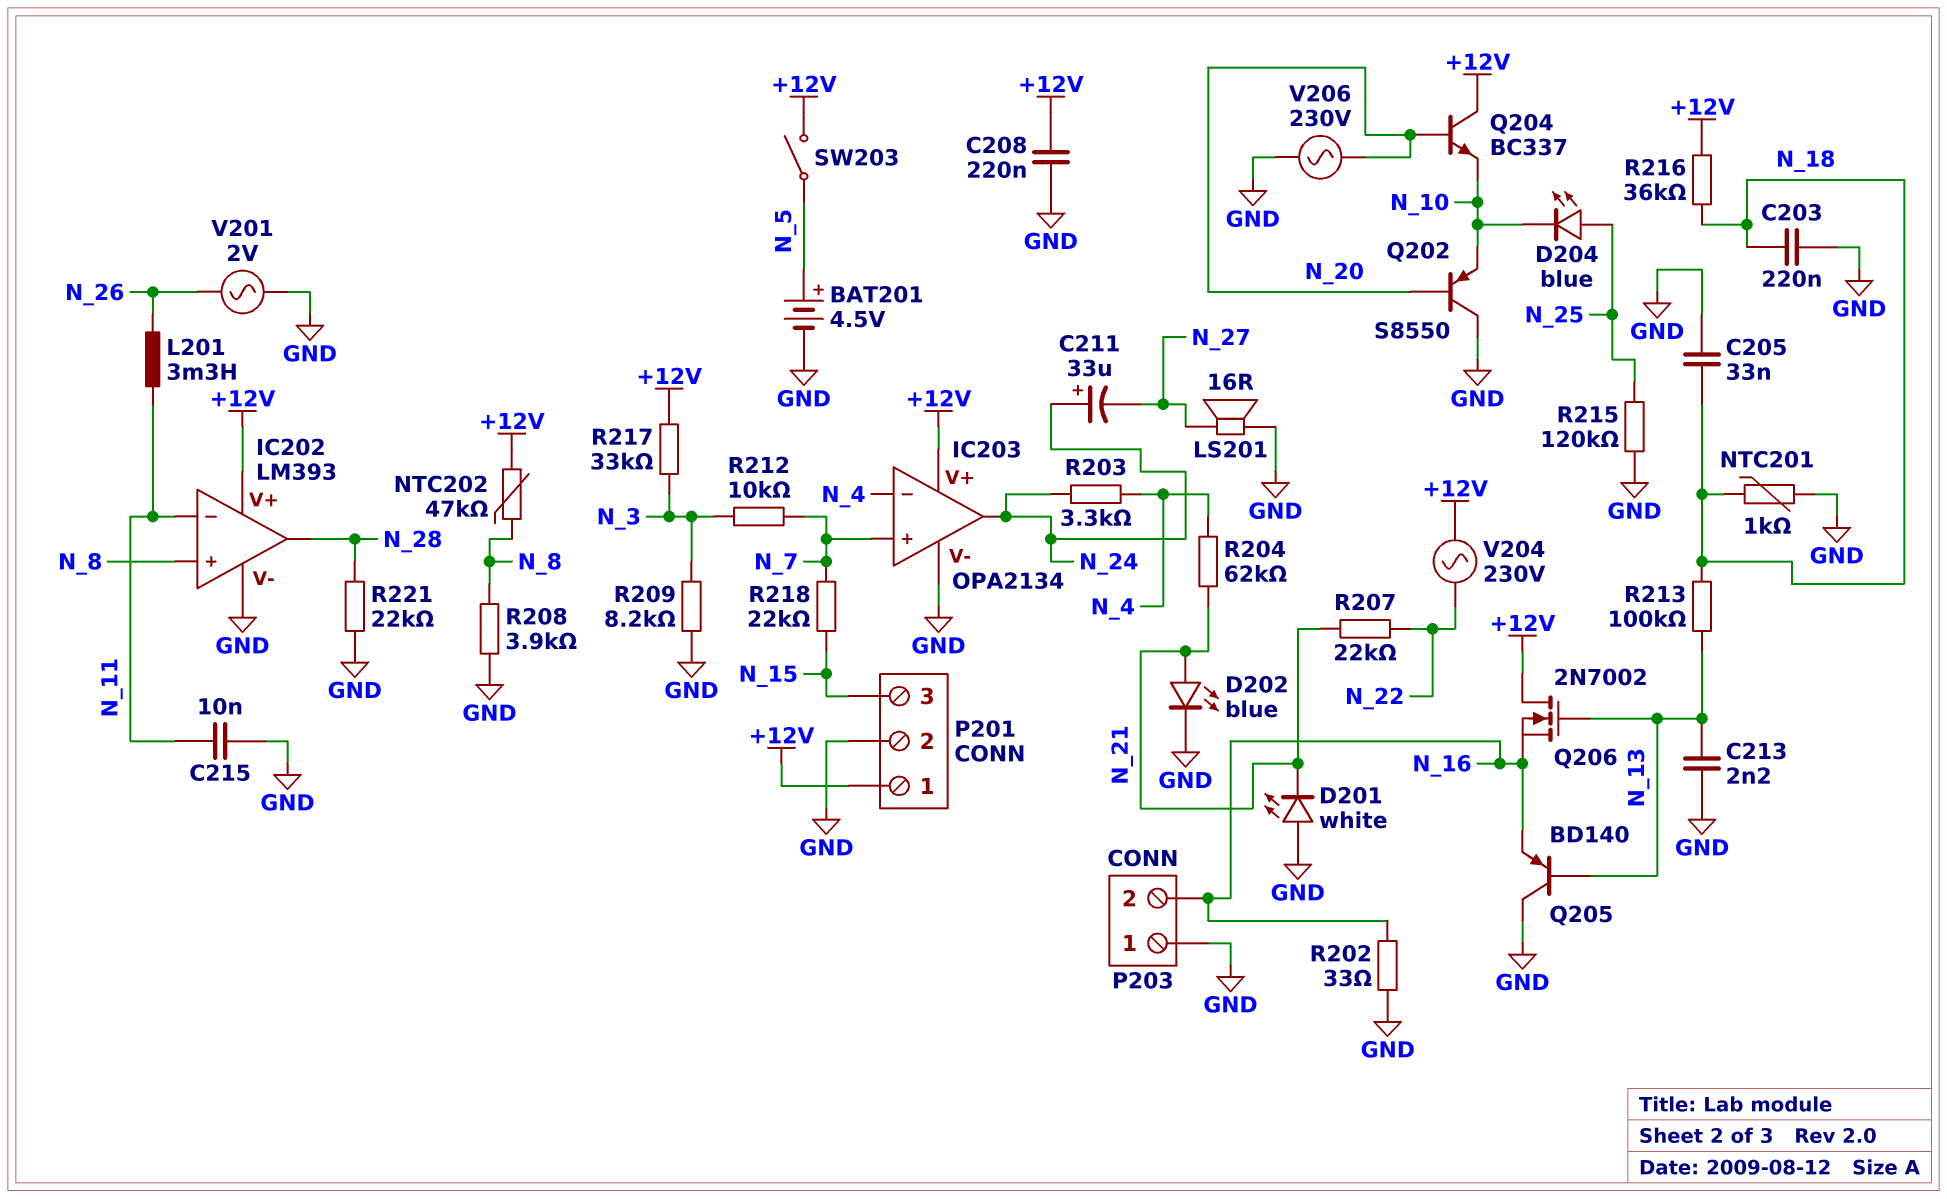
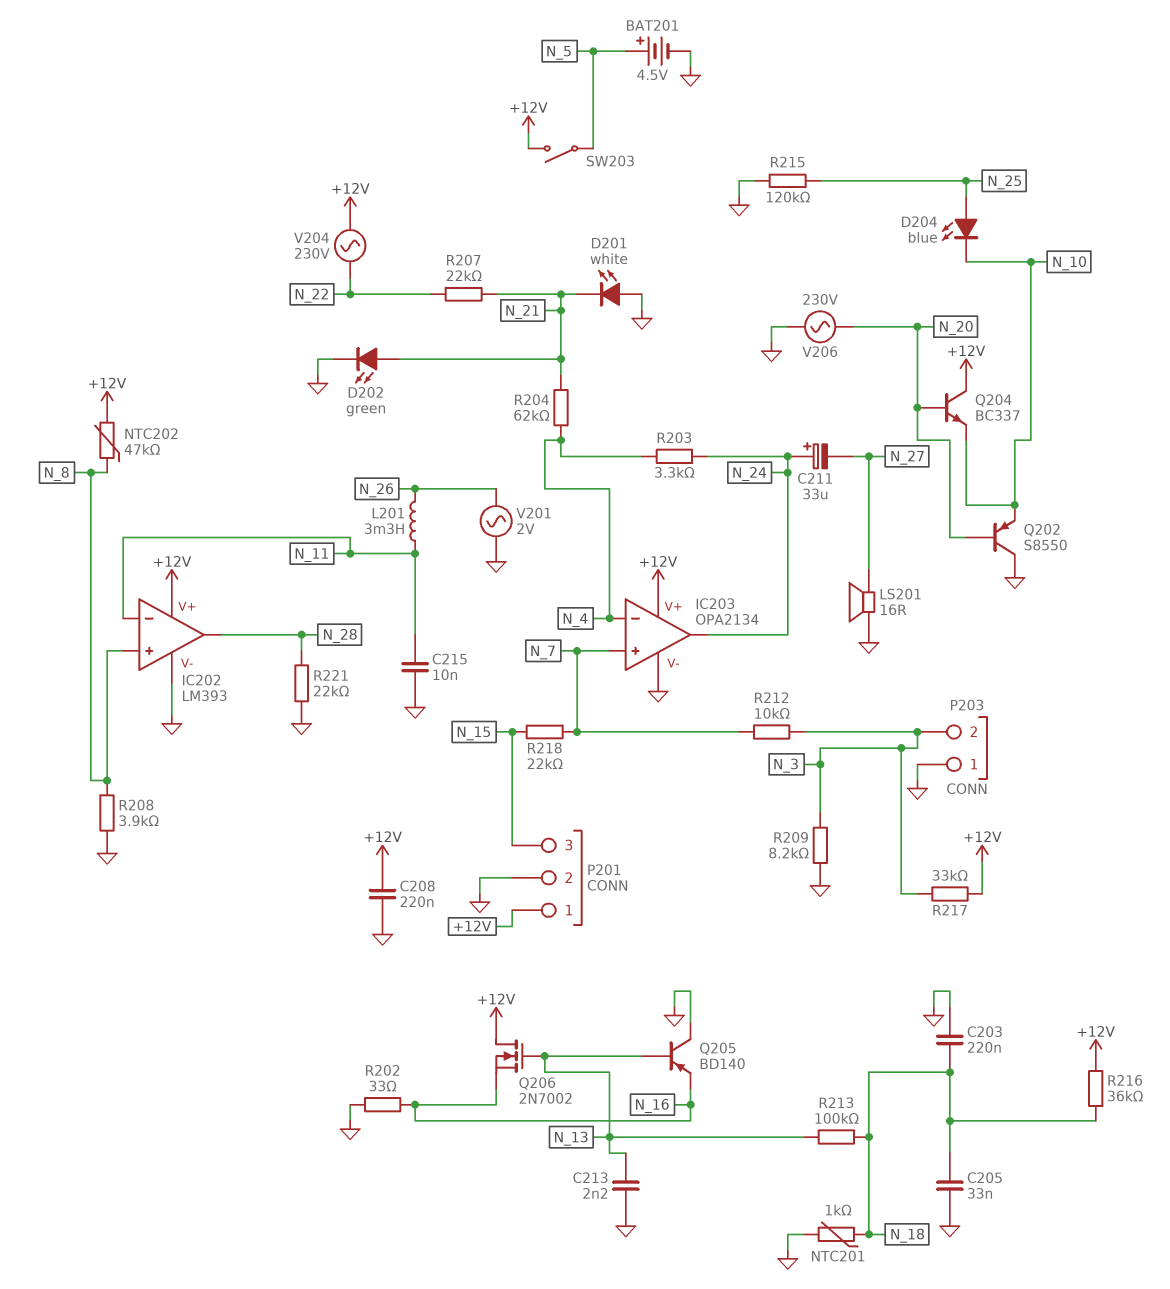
D202: LED blue (A N_21, K GND) -> LED green (A N_21, K GND)
P203 pin 2: N_16 -> N_3

